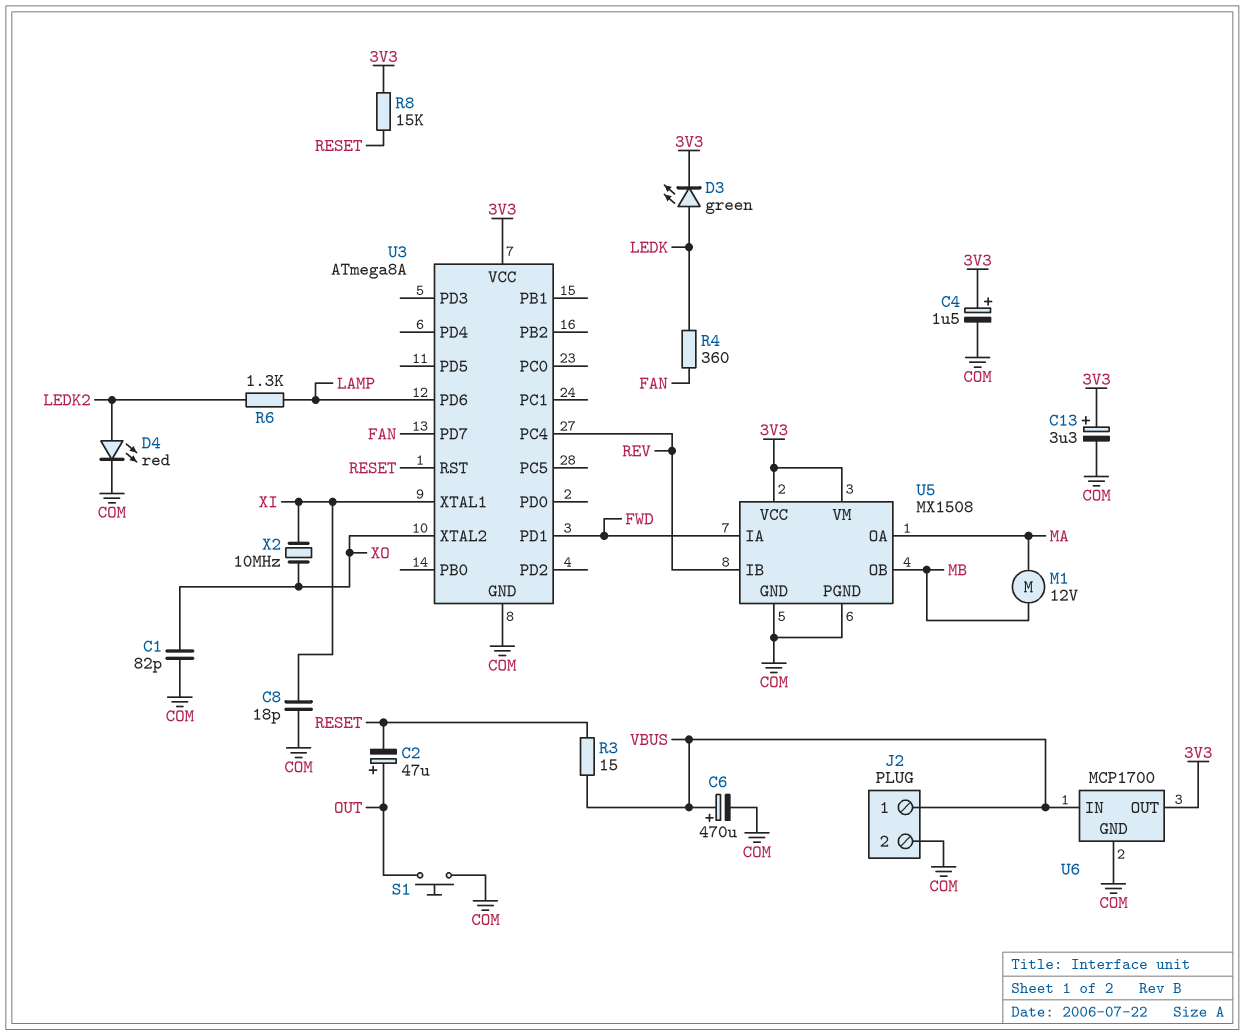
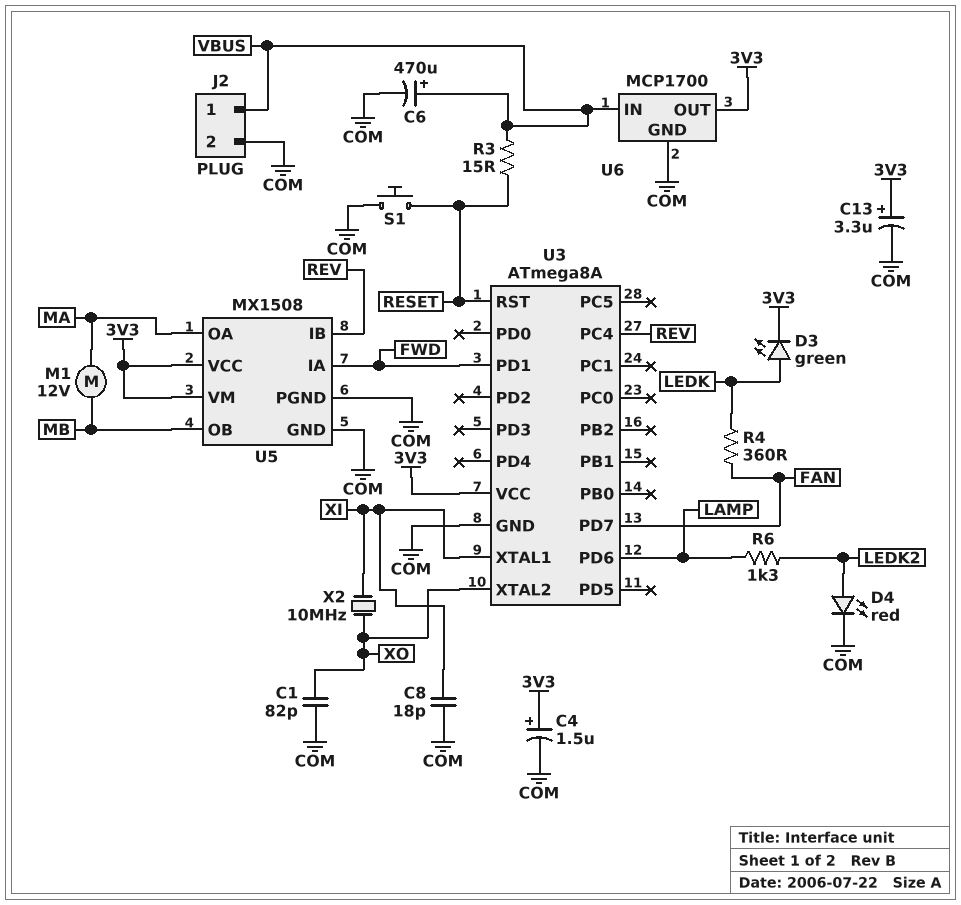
C2: 47uF (plus OUT, minus RESET) -> none
R8: 15k (3V3, RESET) -> none
S1: button (COM, OUT) -> button (COM, RESET)

